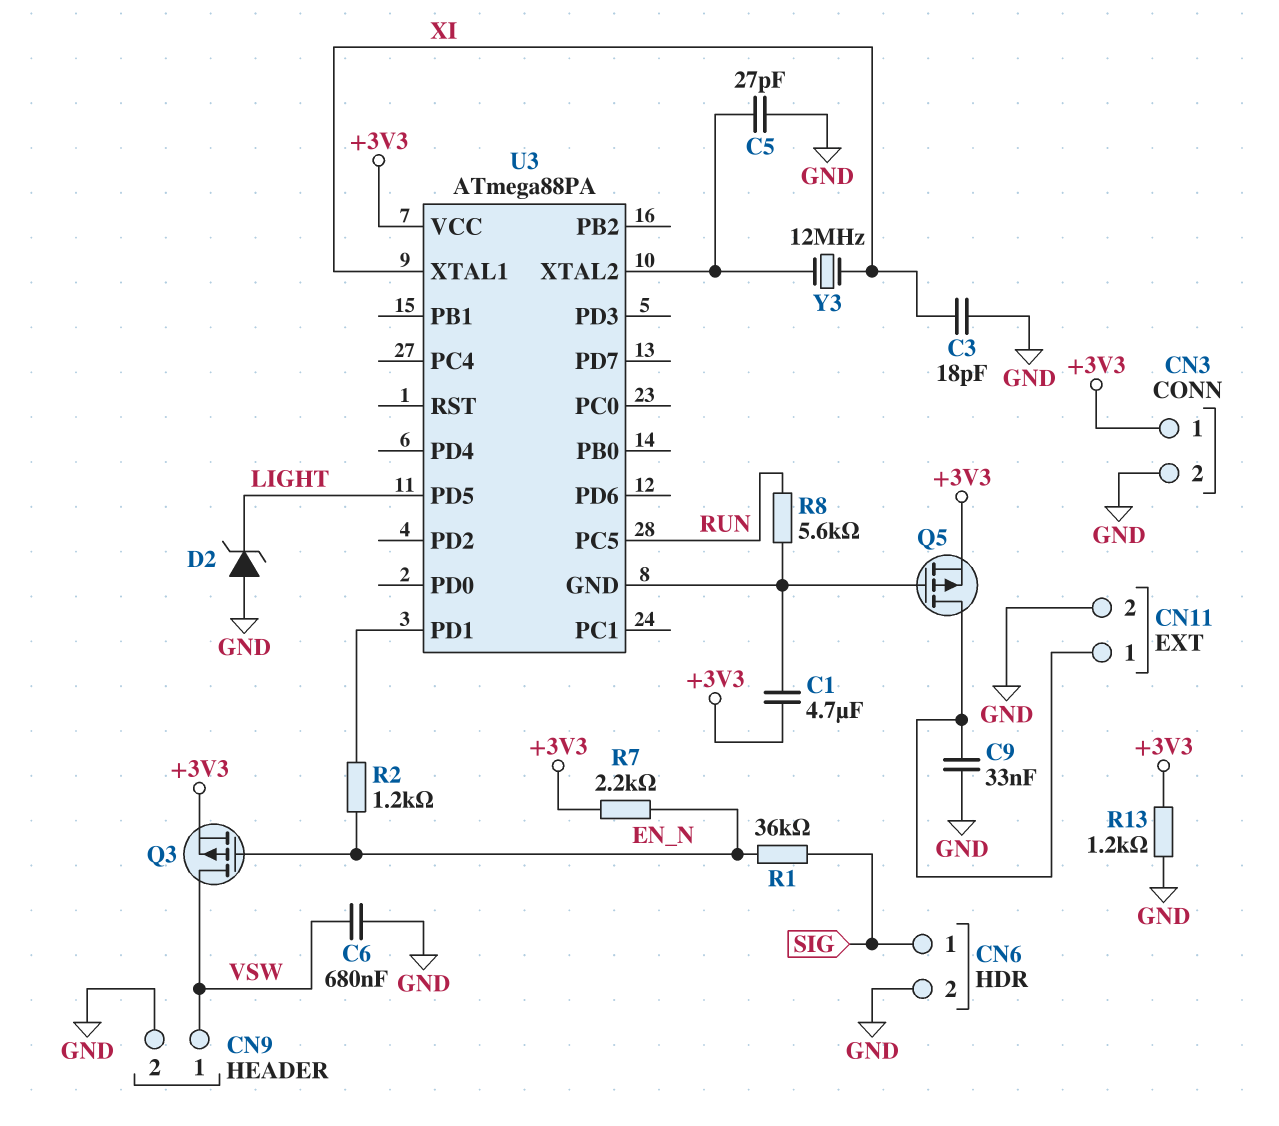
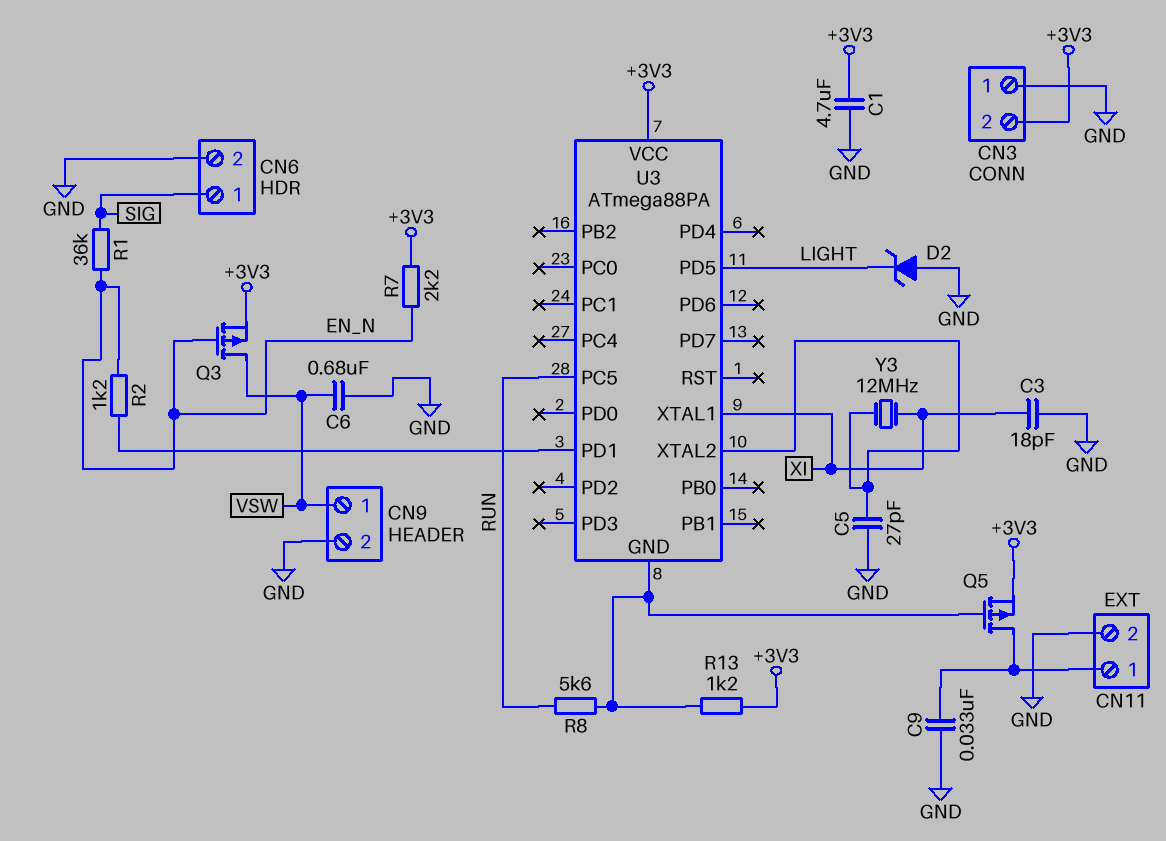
C1: 4.7uF (+3V3, U3/GND) -> 4.7uF (+3V3, GND)
CN3 pin 1: +3V3 -> GND
CN3 pin 2: GND -> +3V3
R13: 1.2k (+3V3, GND) -> 1.2k (+3V3, U3/GND)

